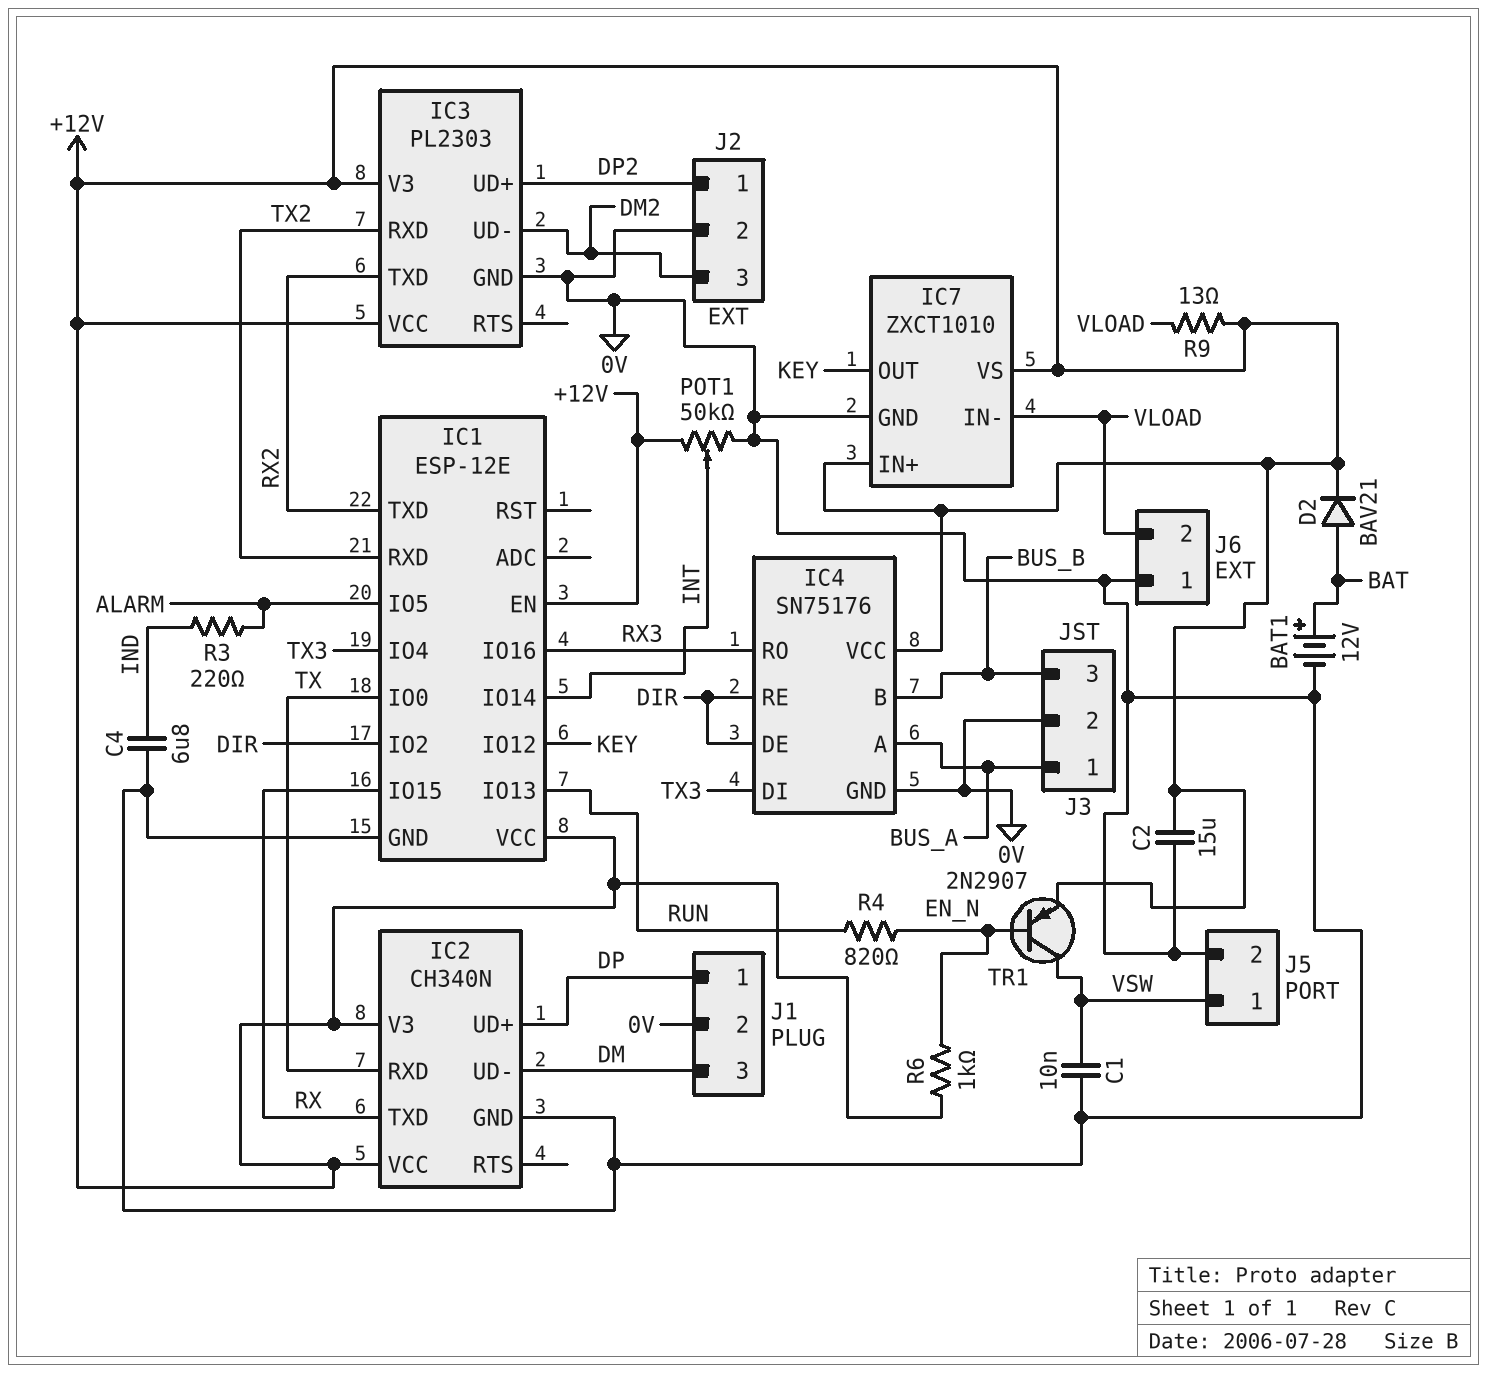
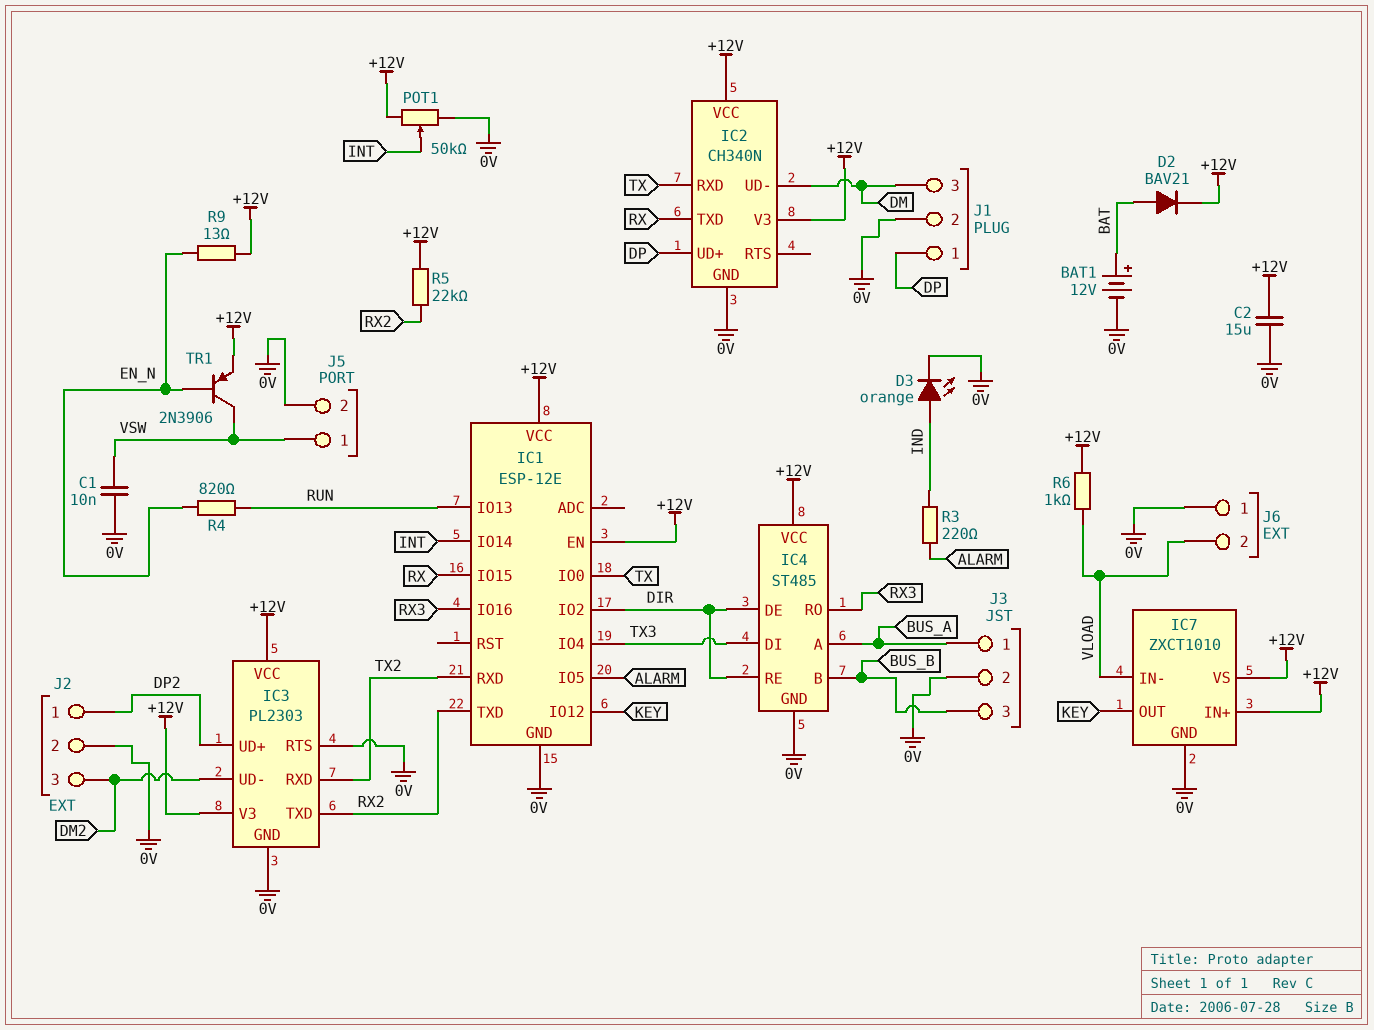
C4: 6.8uF (0V, IND) -> none
D3: none -> LED orange (A IND, K 0V)
IC3 pin RTS: none -> 0V
IC4: SN75176 -> ST485
R5: none -> 22k (+12V, RX2)
R6: 1k (+12V, EN_N) -> 1k (+12V, VLOAD)
R9: 13 (+12V, VLOAD) -> 13 (+12V, EN_N)
TR1: PNP 2N2907 (B EN_N, C VSW, E +12V) -> PNP 2N3906 (B EN_N, C VSW, E +12V)

